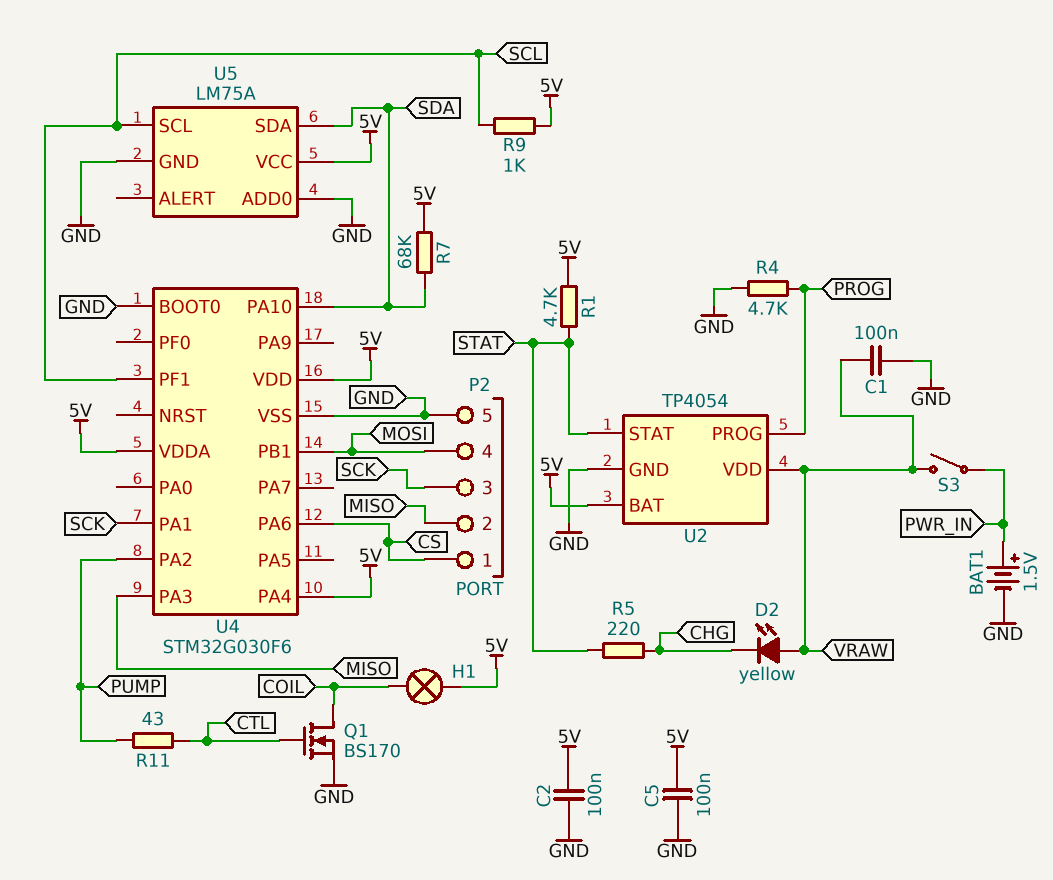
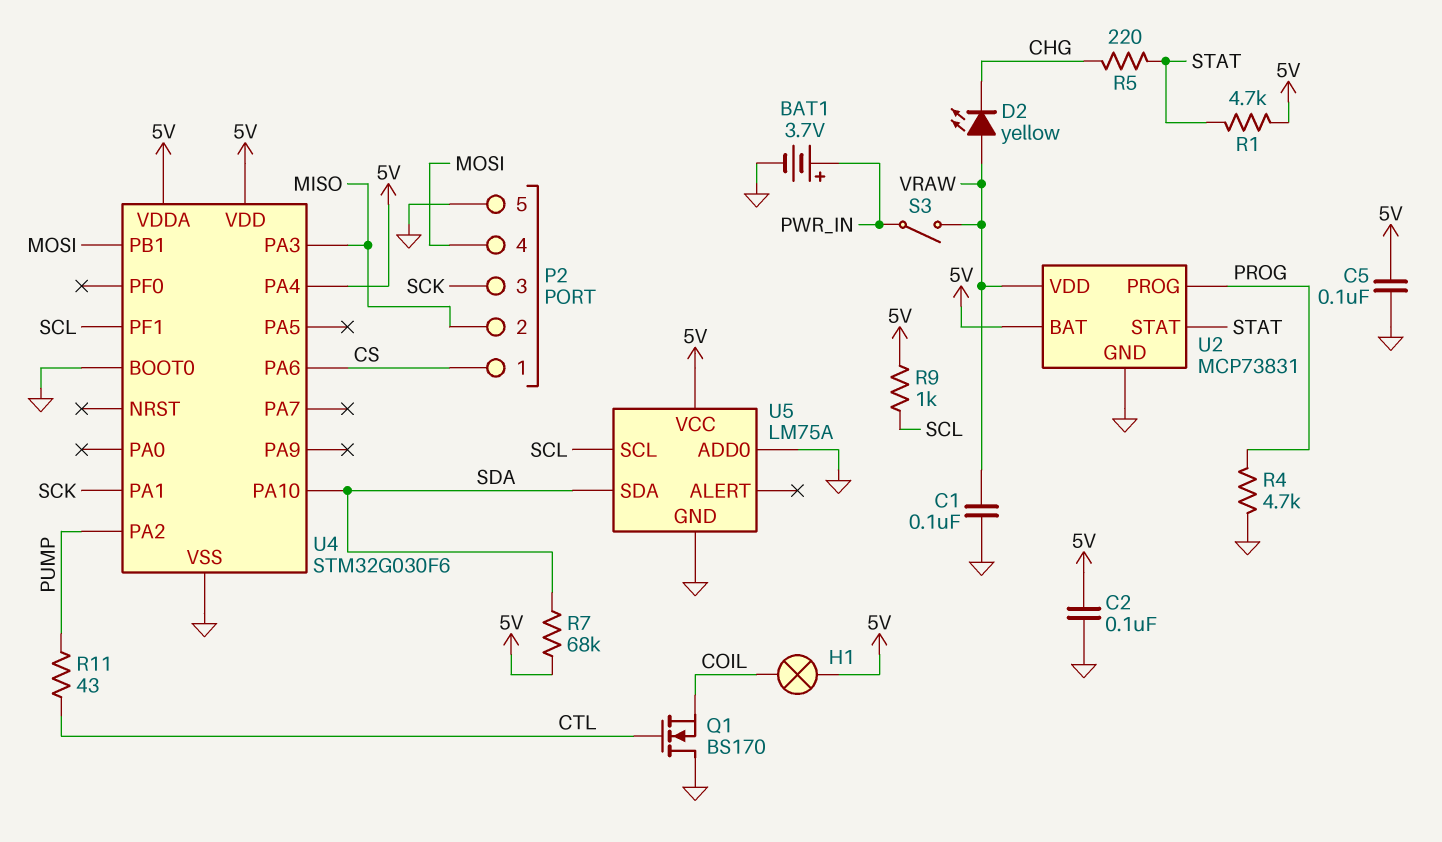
BAT1: 1.5V (plus PWR_IN, minus GND) -> 3.7V (plus PWR_IN, minus GND)
Q1: NMOS BS170 (G CTL, D COIL, S GND) -> NMOS BS170 (G CTL, D GND, S COIL)
U2: TP4054 -> MCP73831

